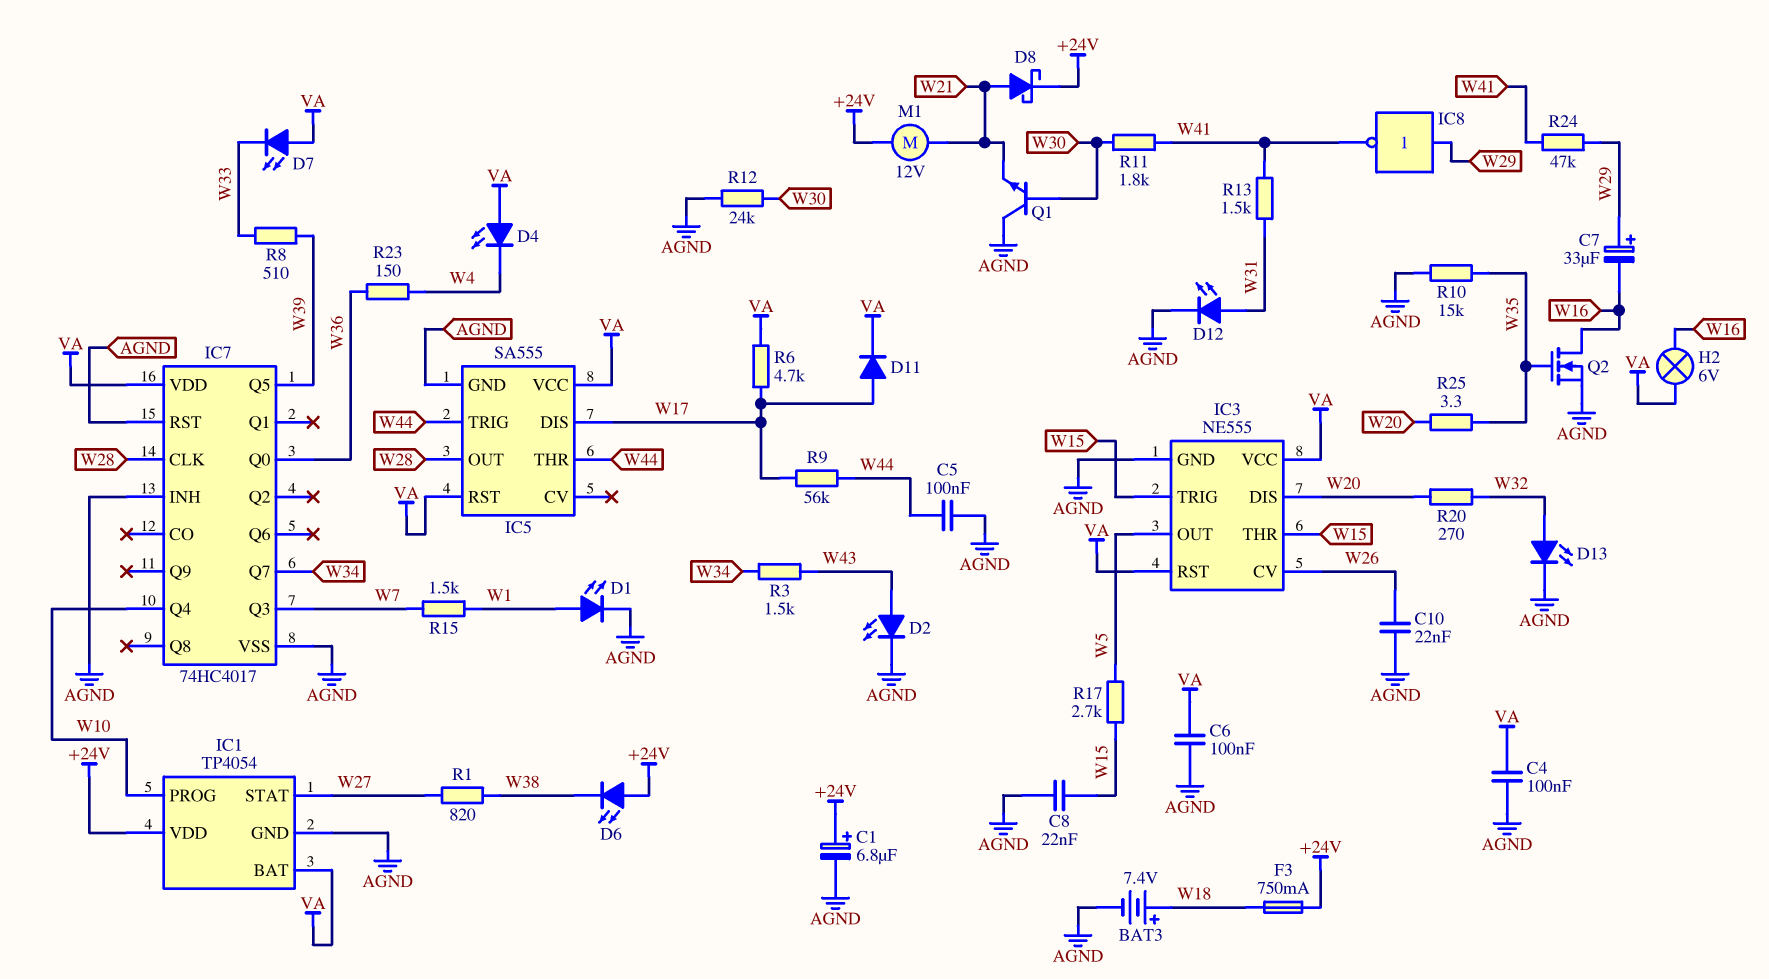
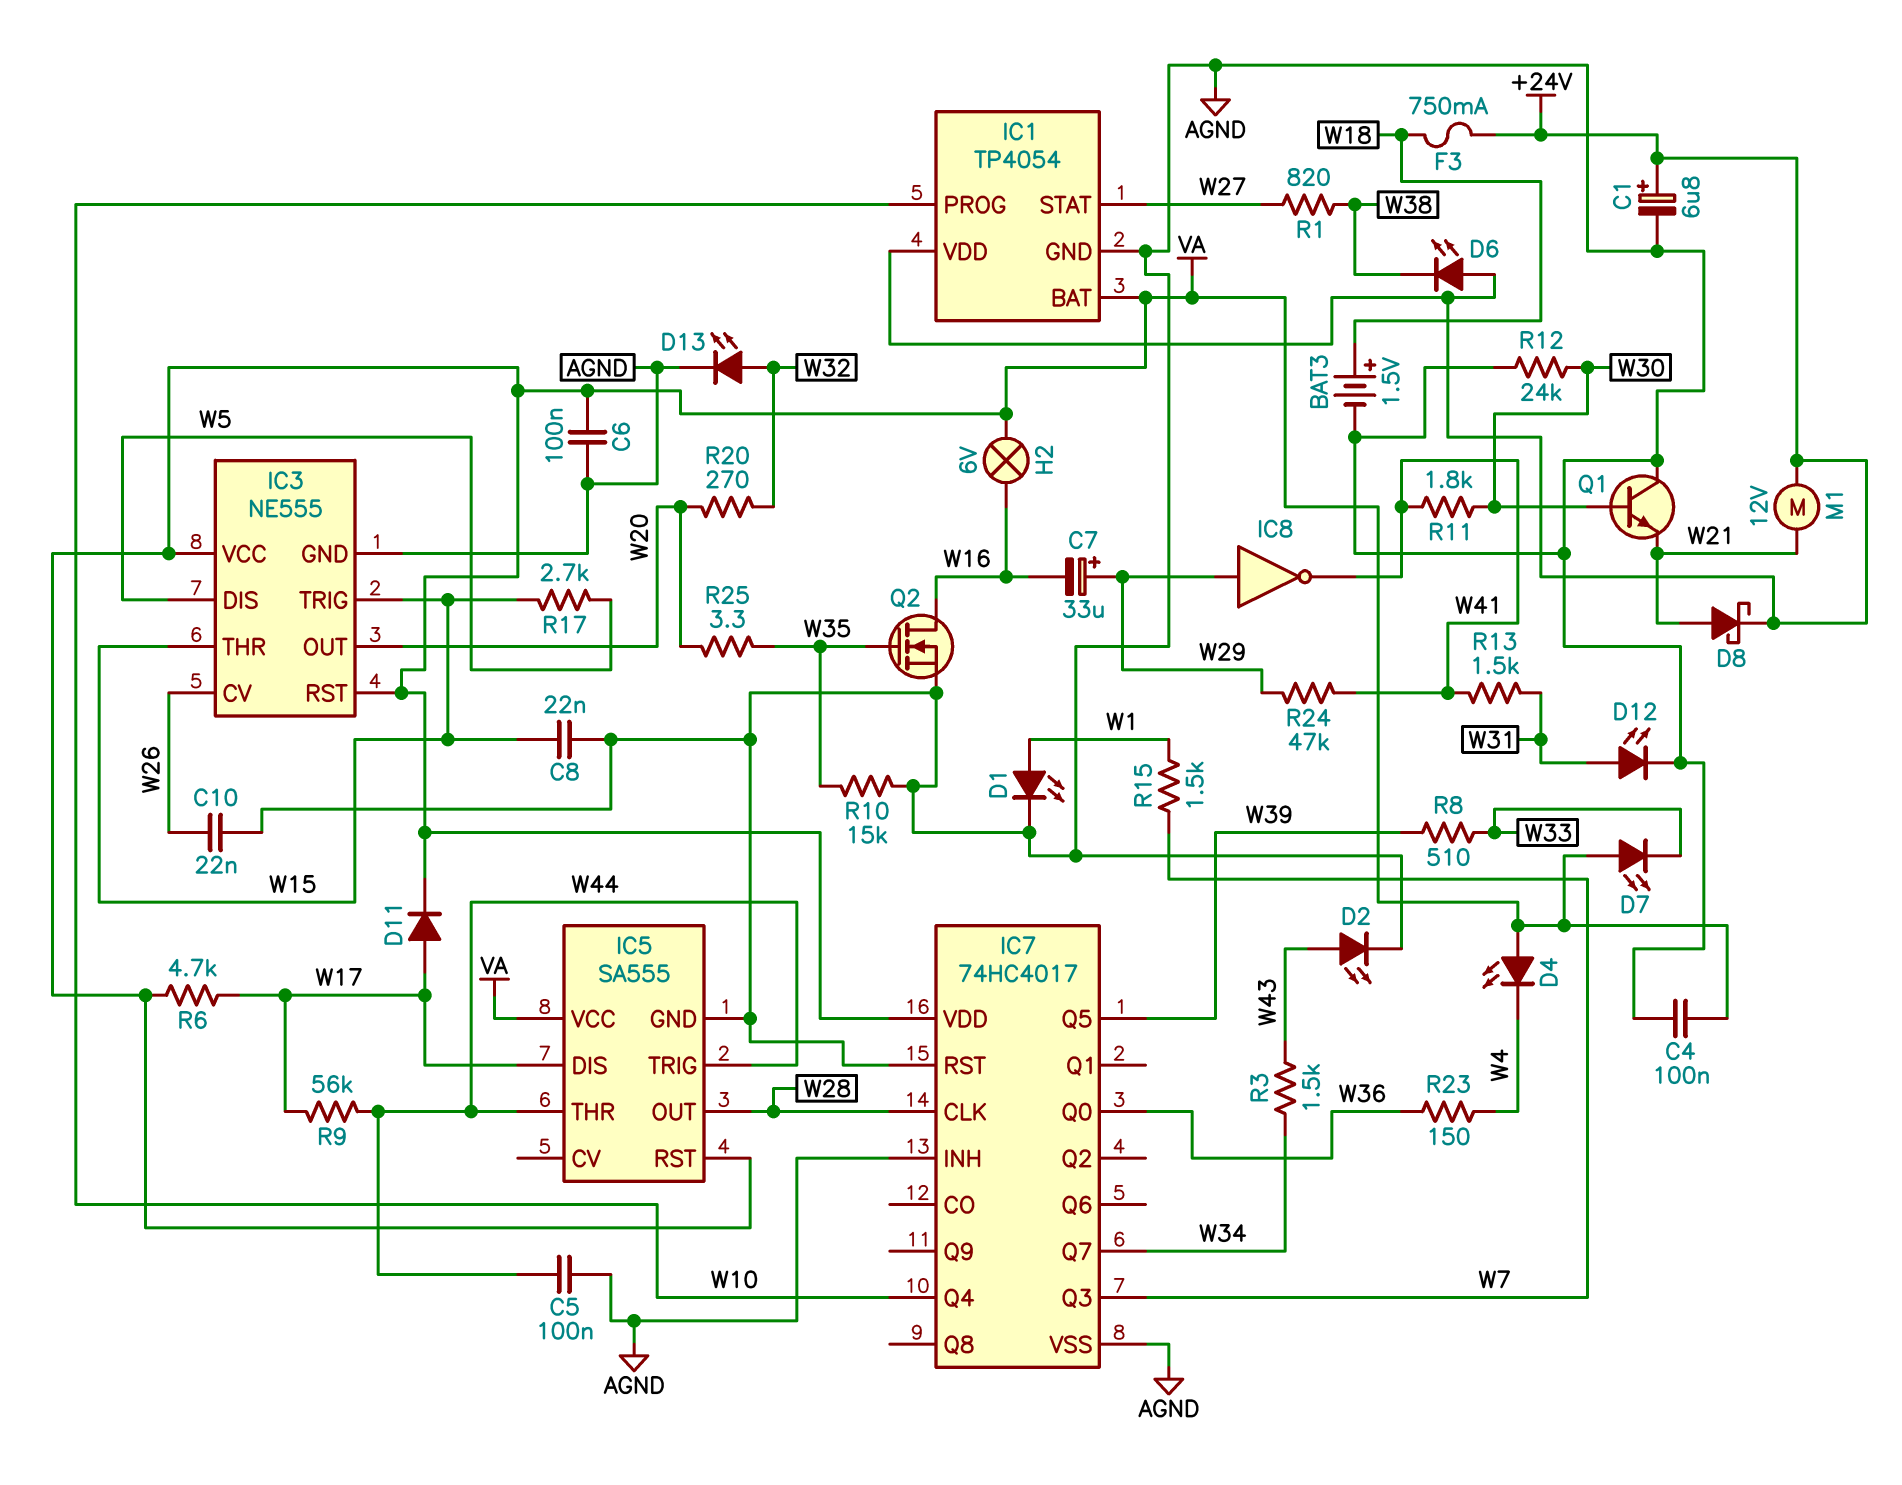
BAT3: 7.4V (plus W18, minus AGND) -> 1.5V (plus W18, minus AGND)
IC3 pin DIS: W20 -> W5
IC3 pin OUT: W5 -> W20

